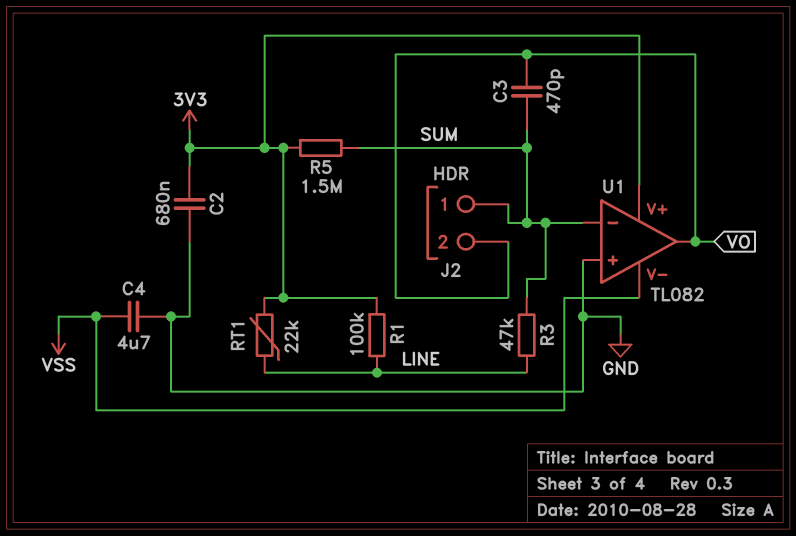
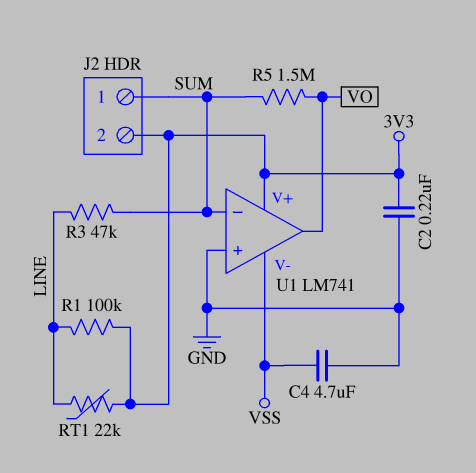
C2: 680nF (3V3, GND) -> 220nF (3V3, GND)
C3: 470pF (SUM, VO) -> none
J2 pin 2: VO -> 3V3
R5: 1.5M (3V3, SUM) -> 1.5M (SUM, VO)
U1: TL082 -> LM741

